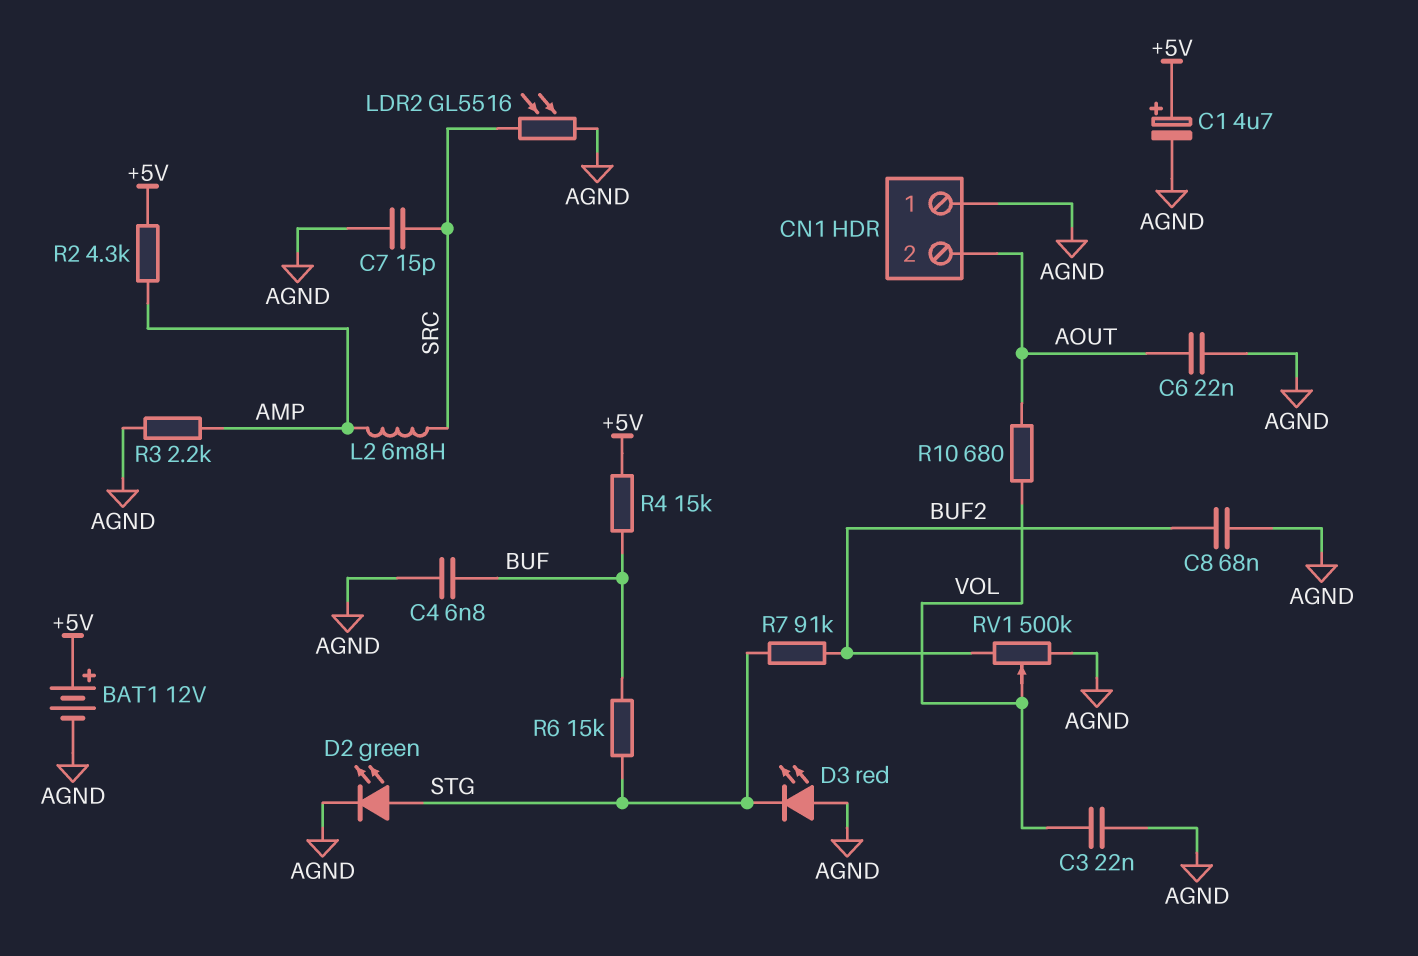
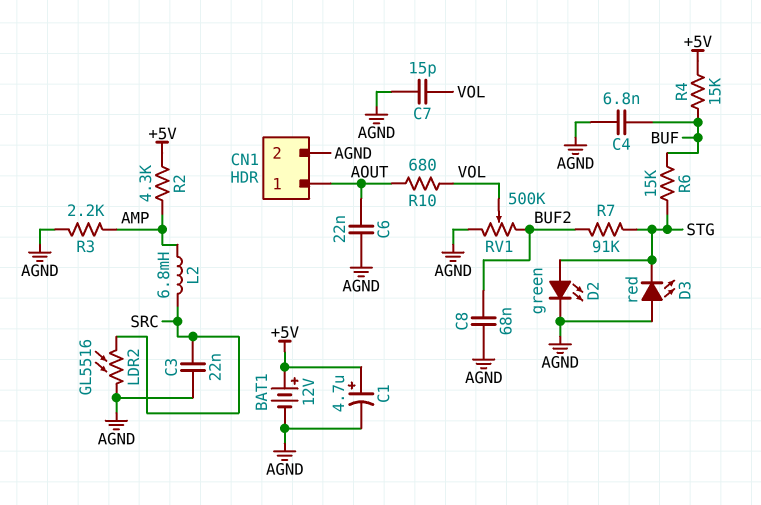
C3: 22nF (AGND, VOL) -> 22nF (AGND, SRC)
C7: 15pF (AGND, SRC) -> 15pF (AGND, VOL)
CN1 pin 1: AGND -> AOUT
CN1 pin 2: AOUT -> AGND

